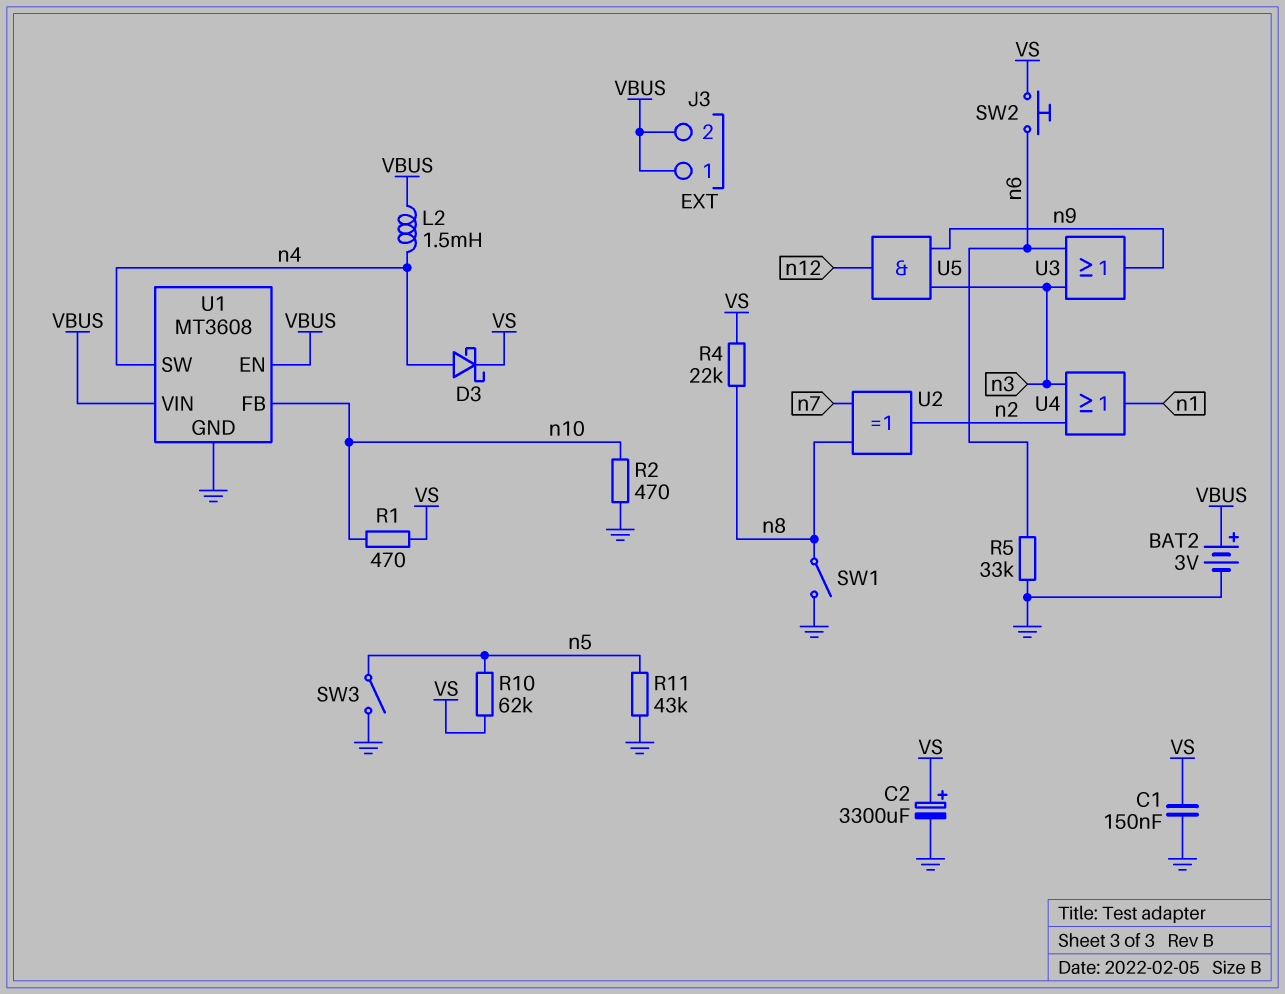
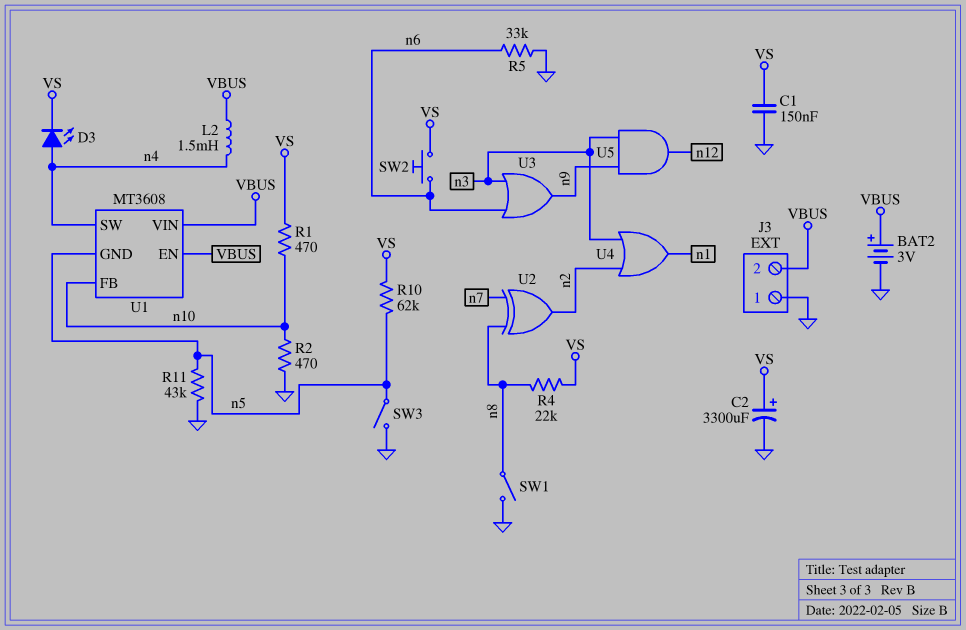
D3: schottky (A n4, K VS) -> LED (A n4, K VS)
J3 pin 1: VBUS -> GND
U1 pin GND: GND -> n5

